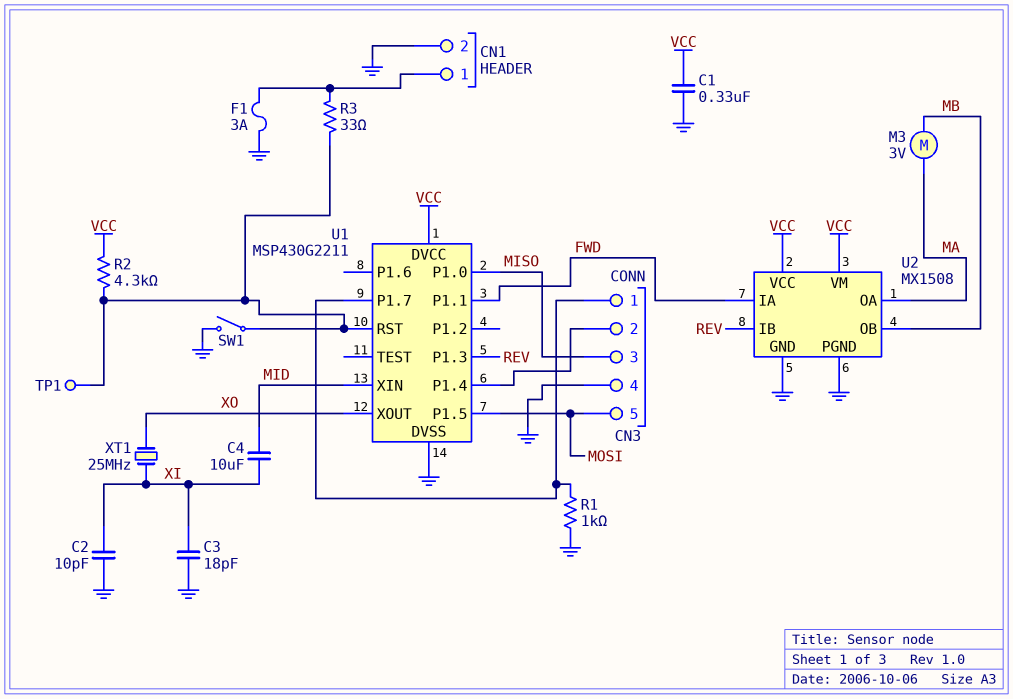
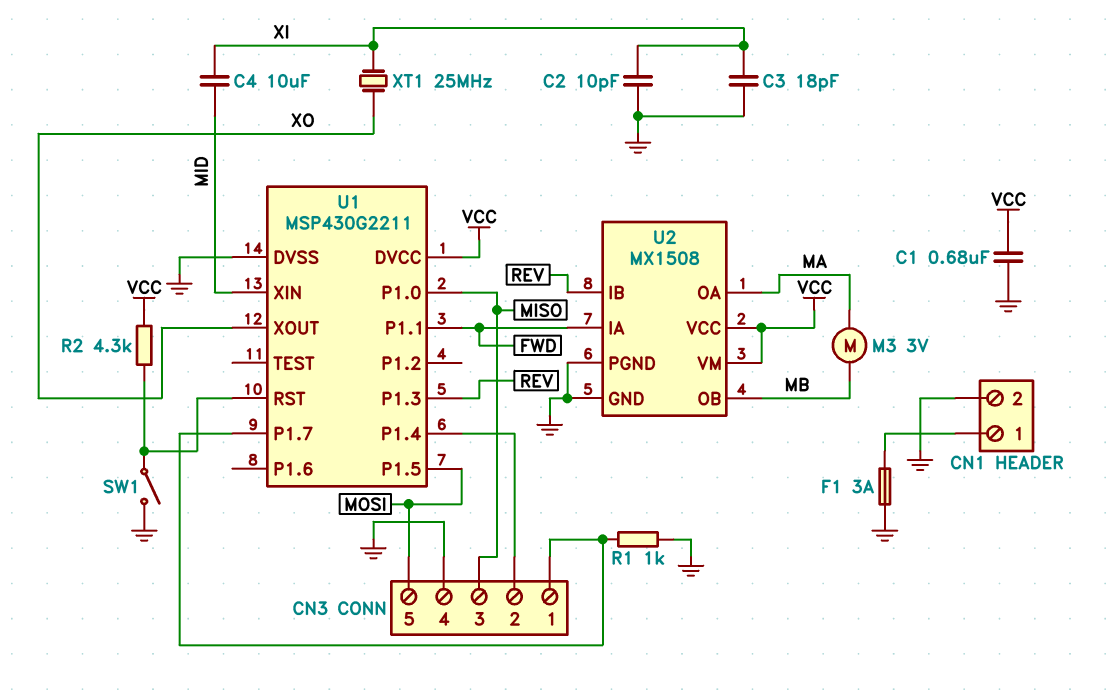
C1: 330nF (GND, VCC) -> 680nF (GND, VCC)
R3: 33 (CN1/1, U1/RST) -> none
TP1: test point (U1/RST) -> none

